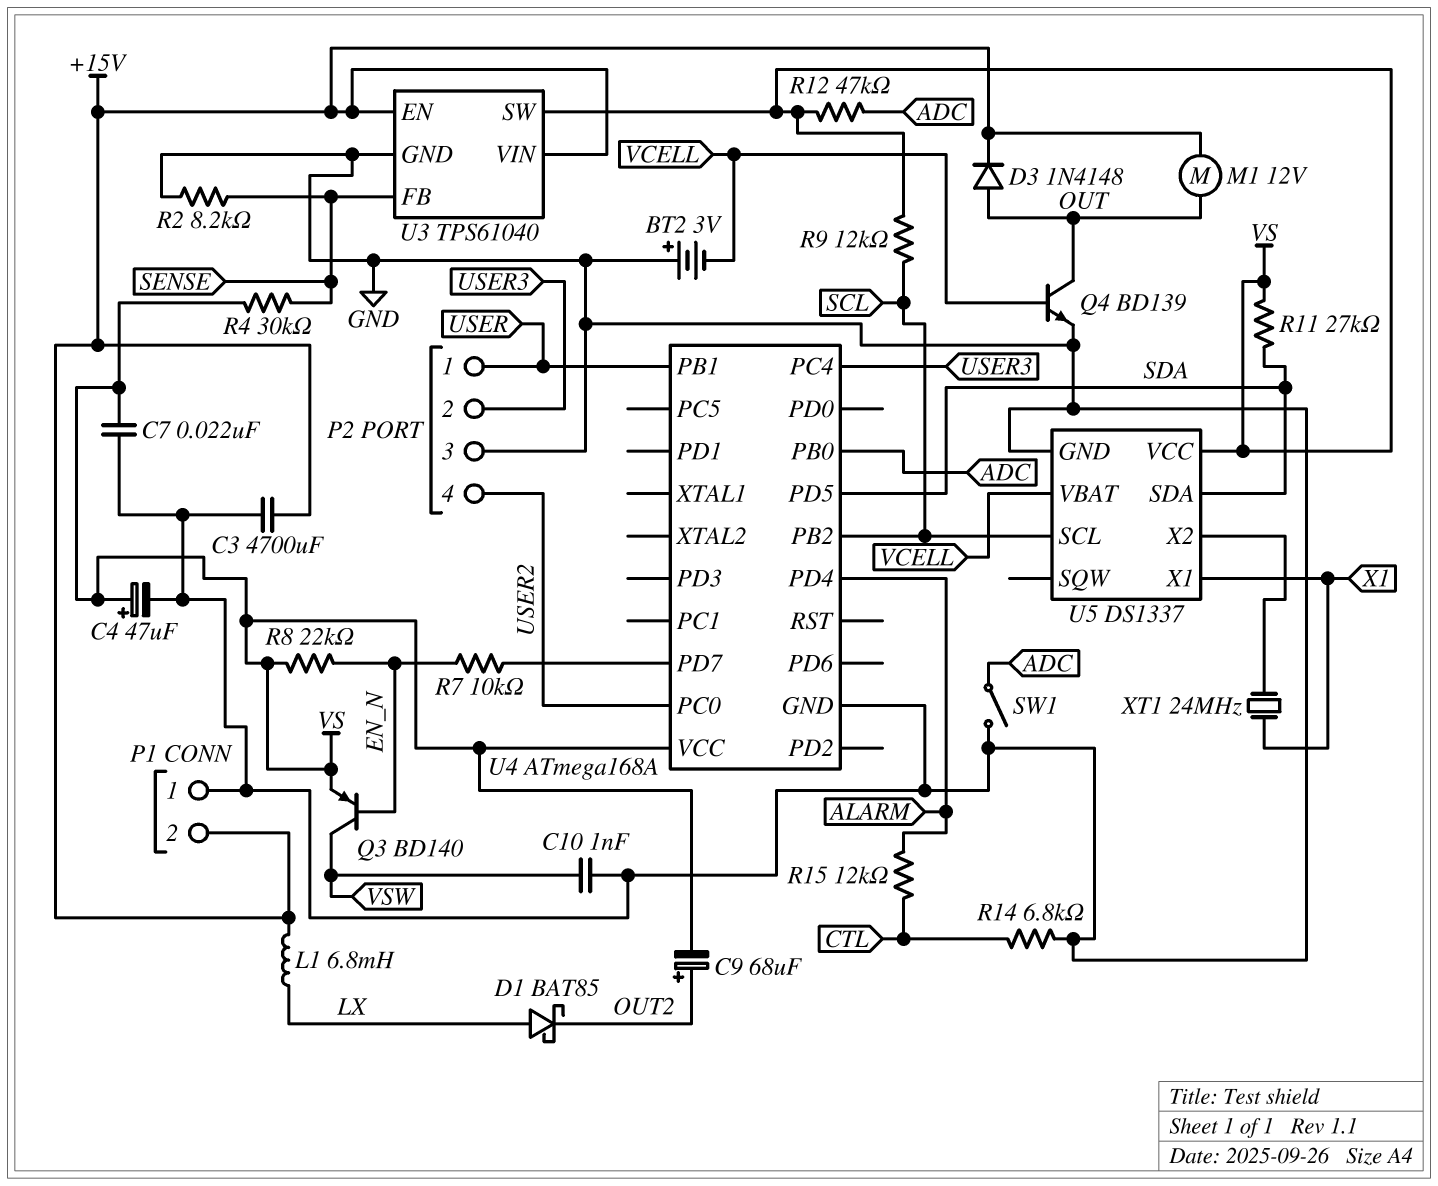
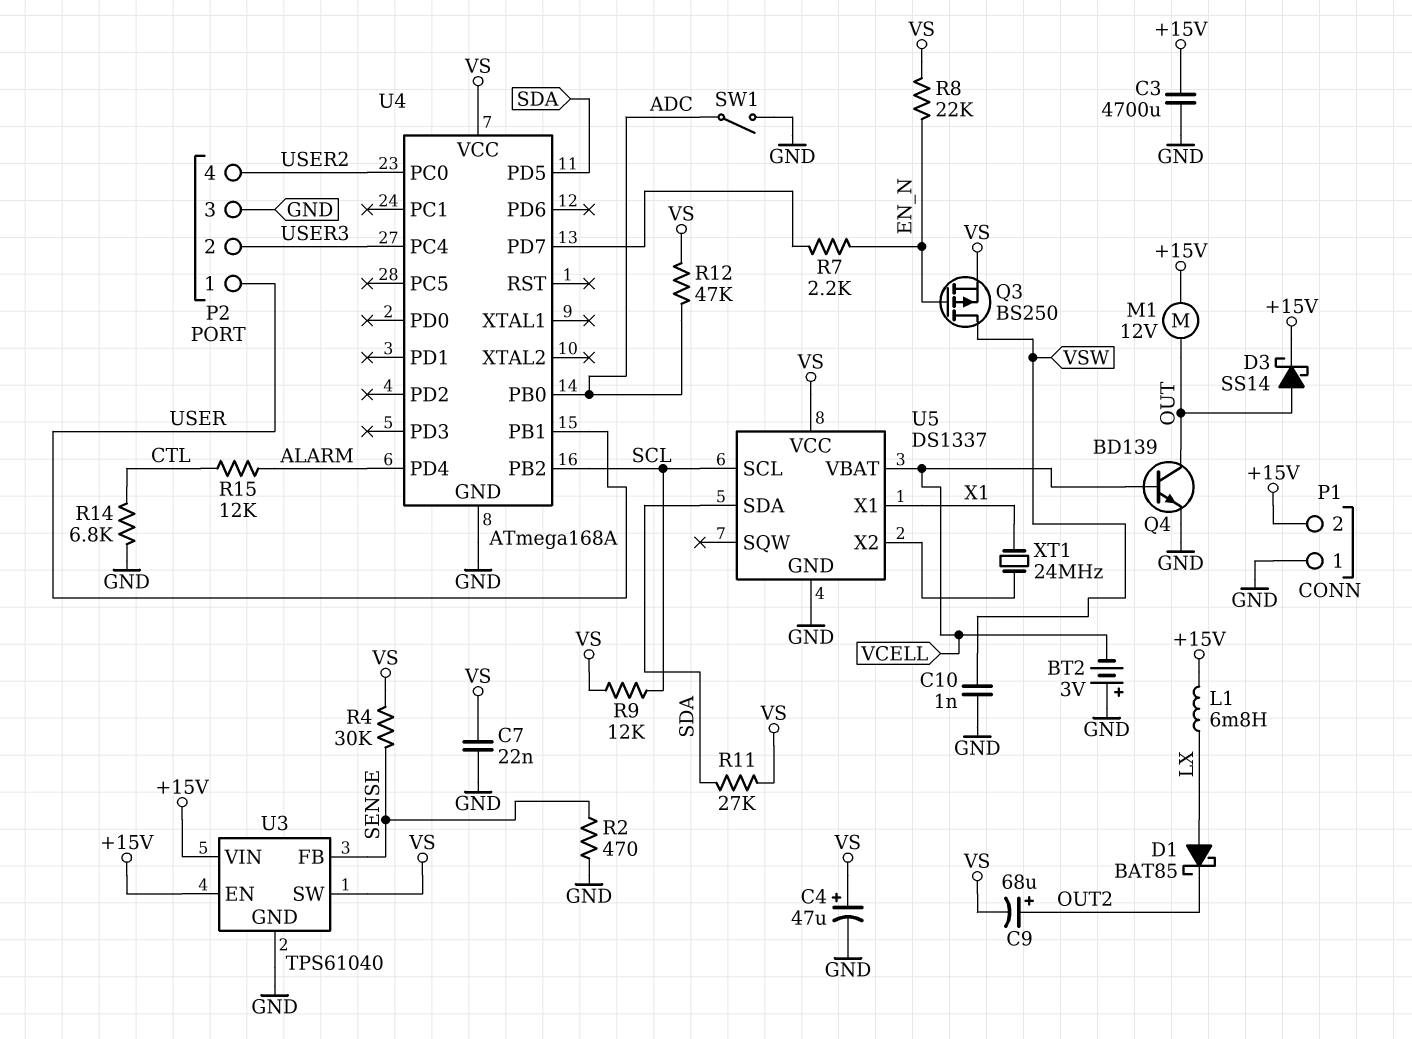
D3: diode 1N4148 (A OUT, K +15V) -> schottky SS14 (A OUT, K +15V)
Q3: PNP BD140 (B EN_N, C VSW, E VS) -> PMOS BS250 (G EN_N, D VSW, S VS)
R2: 8.2k (GND, SENSE) -> 470 (GND, SENSE)
R7: 10k (EN_N, U4/PD7) -> 2.2k (EN_N, U4/PD7)

